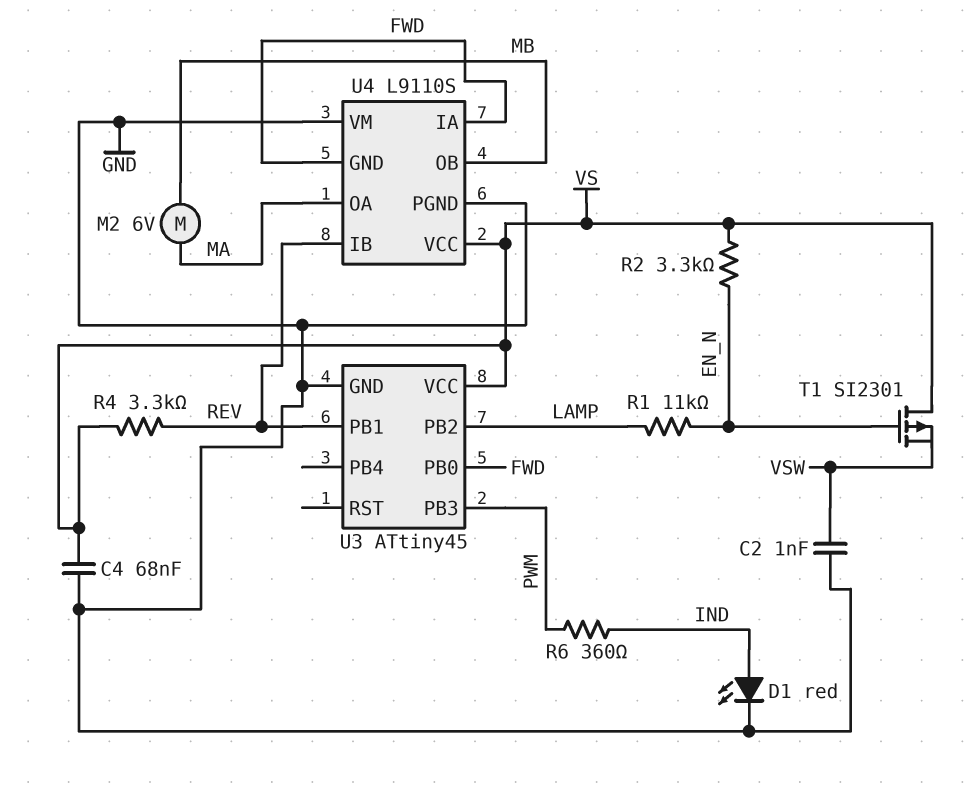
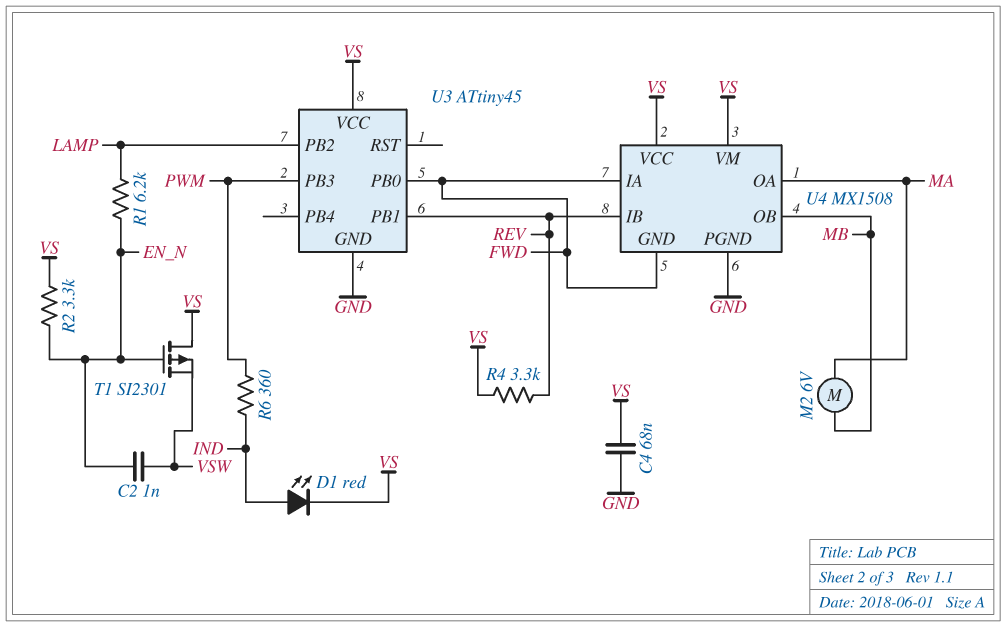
C2: 1nF (GND, VSW) -> 1nF (EN_N, VSW)
D1: LED red (A IND, K GND) -> LED red (A IND, K VS)
R1: 11k (EN_N, LAMP) -> 6.2k (EN_N, LAMP)
U4: L9110S -> MX1508
U4 pin VM: GND -> VS

